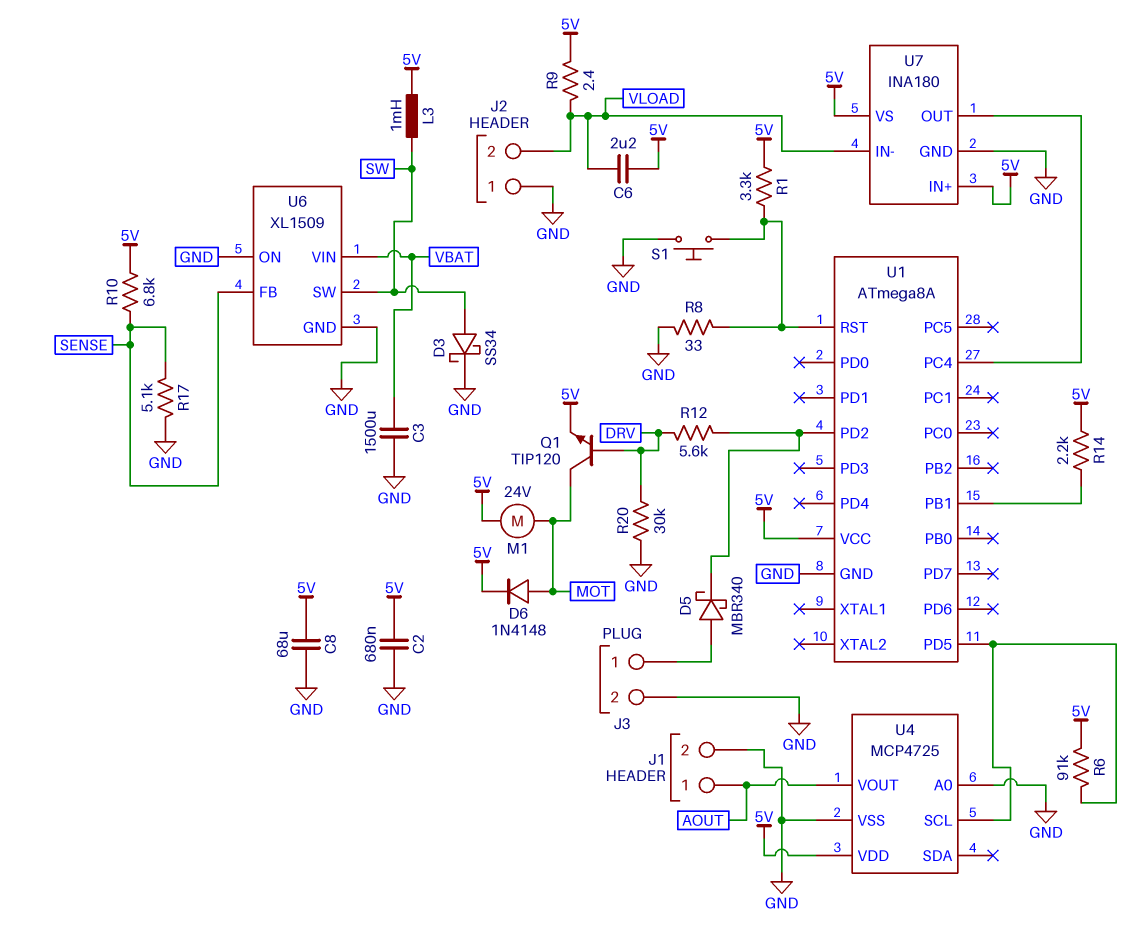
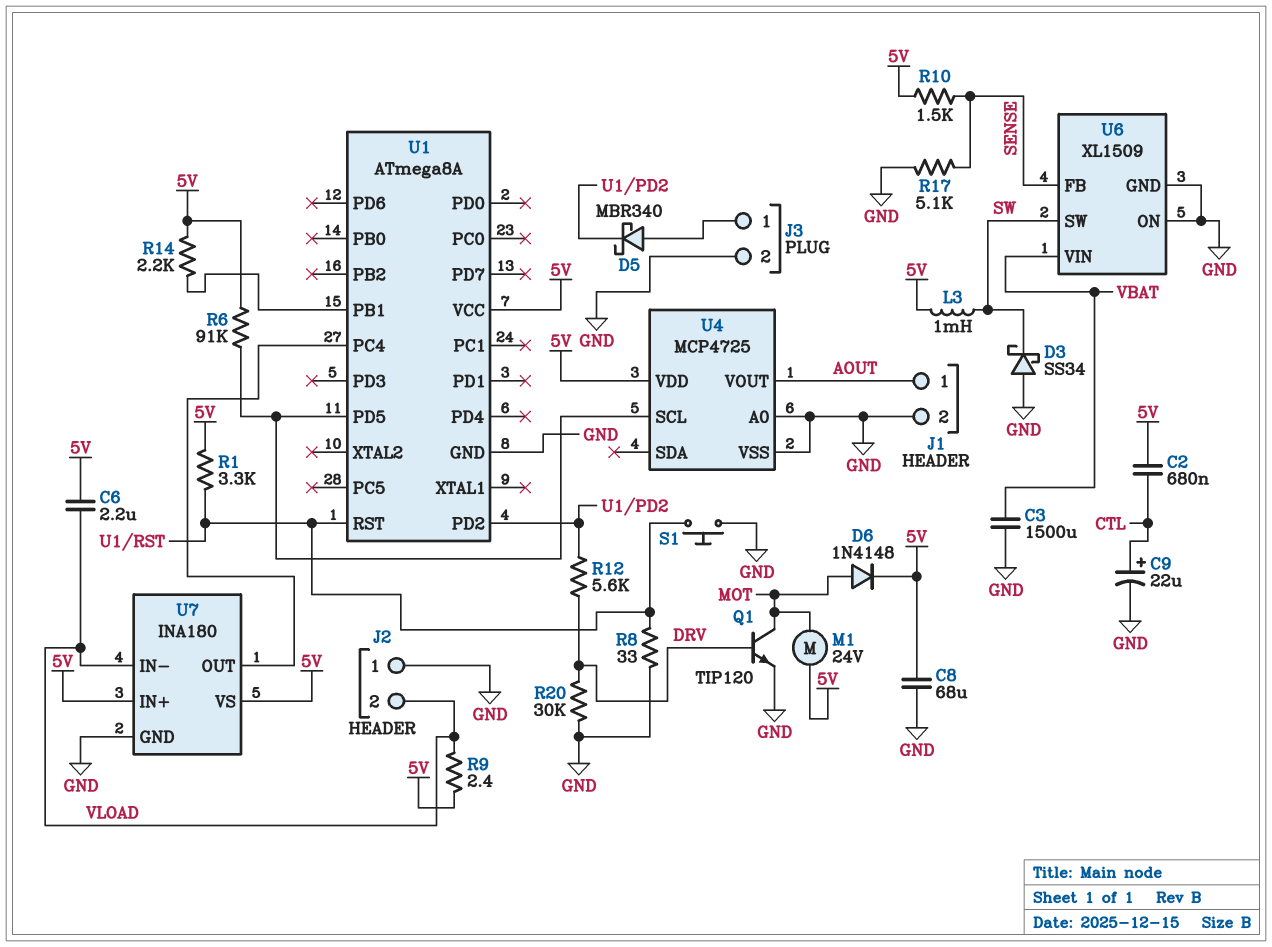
C2: 680nF (5V, GND) -> 680nF (5V, CTL)
C9: none -> 22uF (plus CTL, minus GND)
D3: schottky SS34 (A SW, K GND) -> schottky SS34 (A GND, K SW)
Q1: NPN TIP120 (B DRV, C MOT, E 5V) -> NPN TIP120 (B DRV, C MOT, E GND)
R10: 6.8k (5V, SENSE) -> 1.5k (5V, SENSE)

